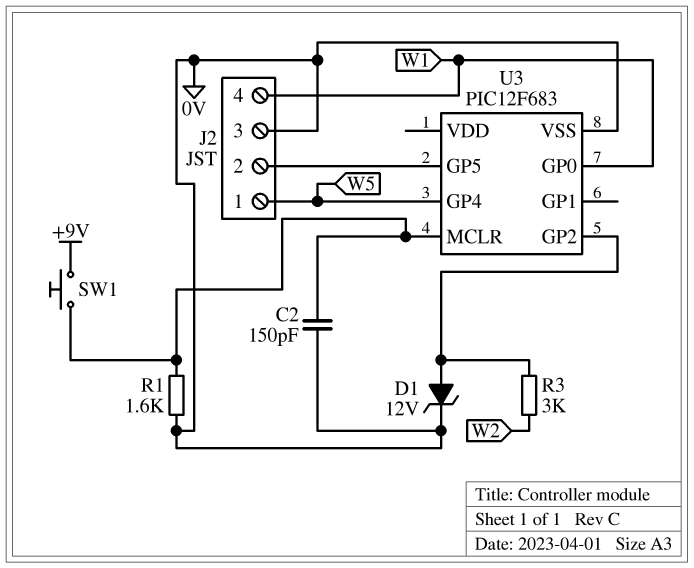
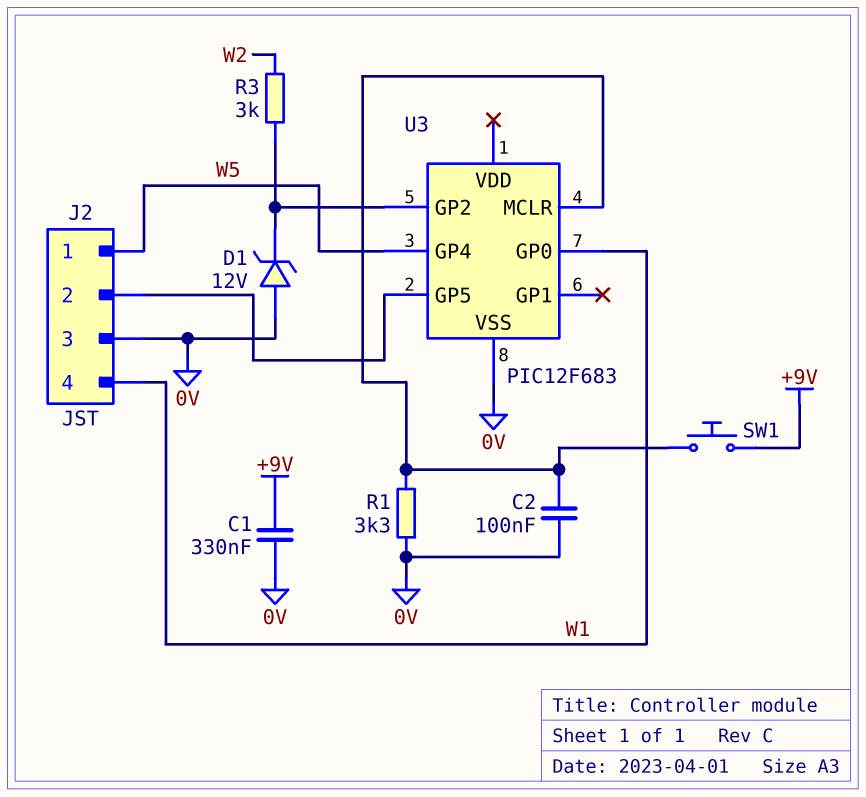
C1: none -> 330nF (+9V, 0V)
C2: 150pF (0V, U3/MCLR) -> 100nF (0V, U3/MCLR)
D1: zener 12V (A U3/GP2, K 0V) -> zener 12V (A 0V, K U3/GP2)
R1: 1.6k (0V, U3/MCLR) -> 3.3k (0V, U3/MCLR)

